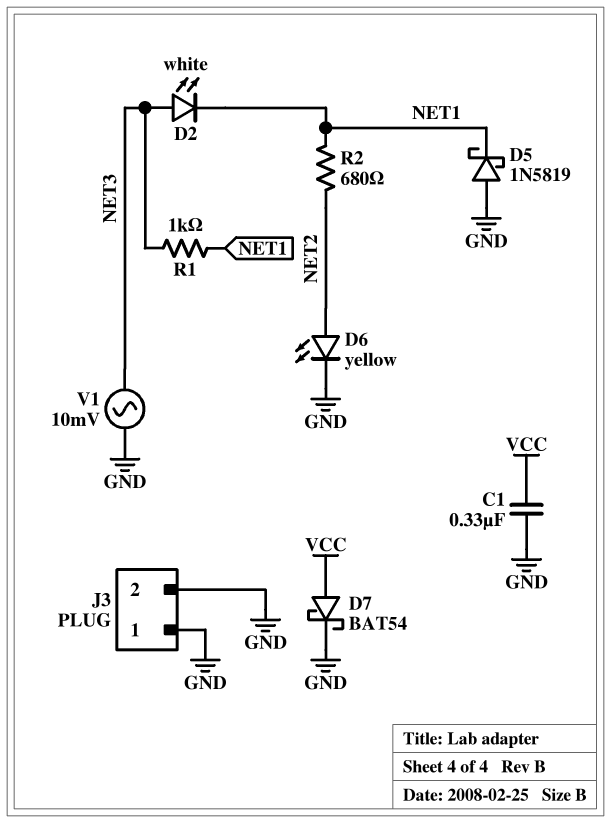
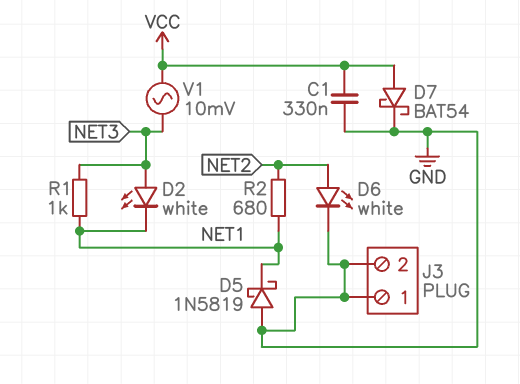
D6: LED yellow (A NET2, K GND) -> LED white (A NET2, K GND)
V1: AC 10mV (GND, NET3) -> AC 10mV (NET3, VCC)

